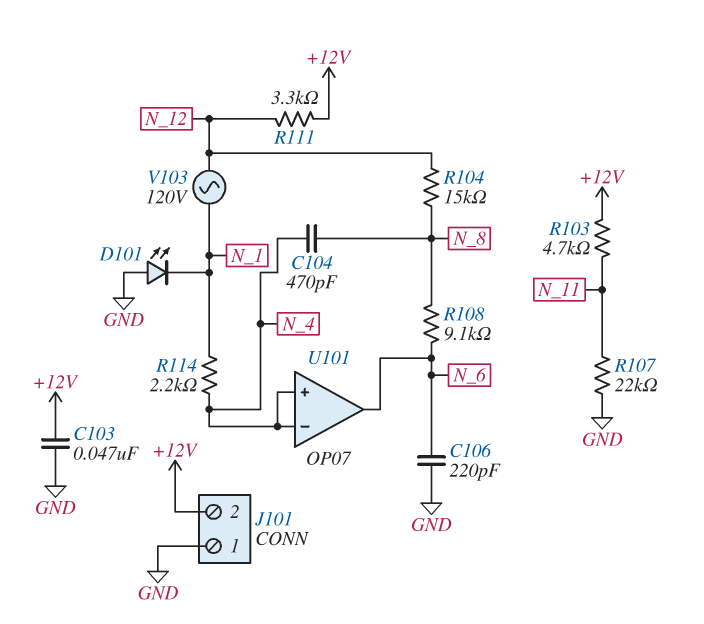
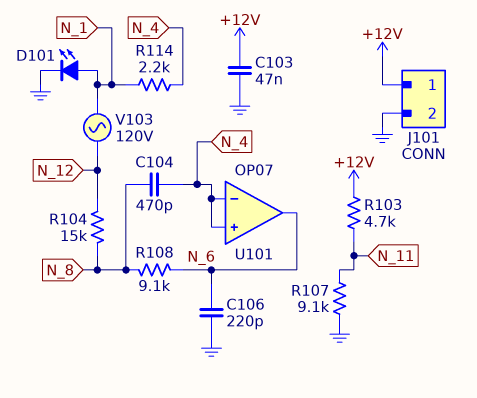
D101: LED (A GND, K N_1) -> LED (A N_1, K GND)
J101 pin 1: GND -> +12V
J101 pin 2: +12V -> GND
R107: 22k (GND, N_11) -> 9.1k (GND, N_11)
R111: 3.3k (+12V, N_12) -> none

